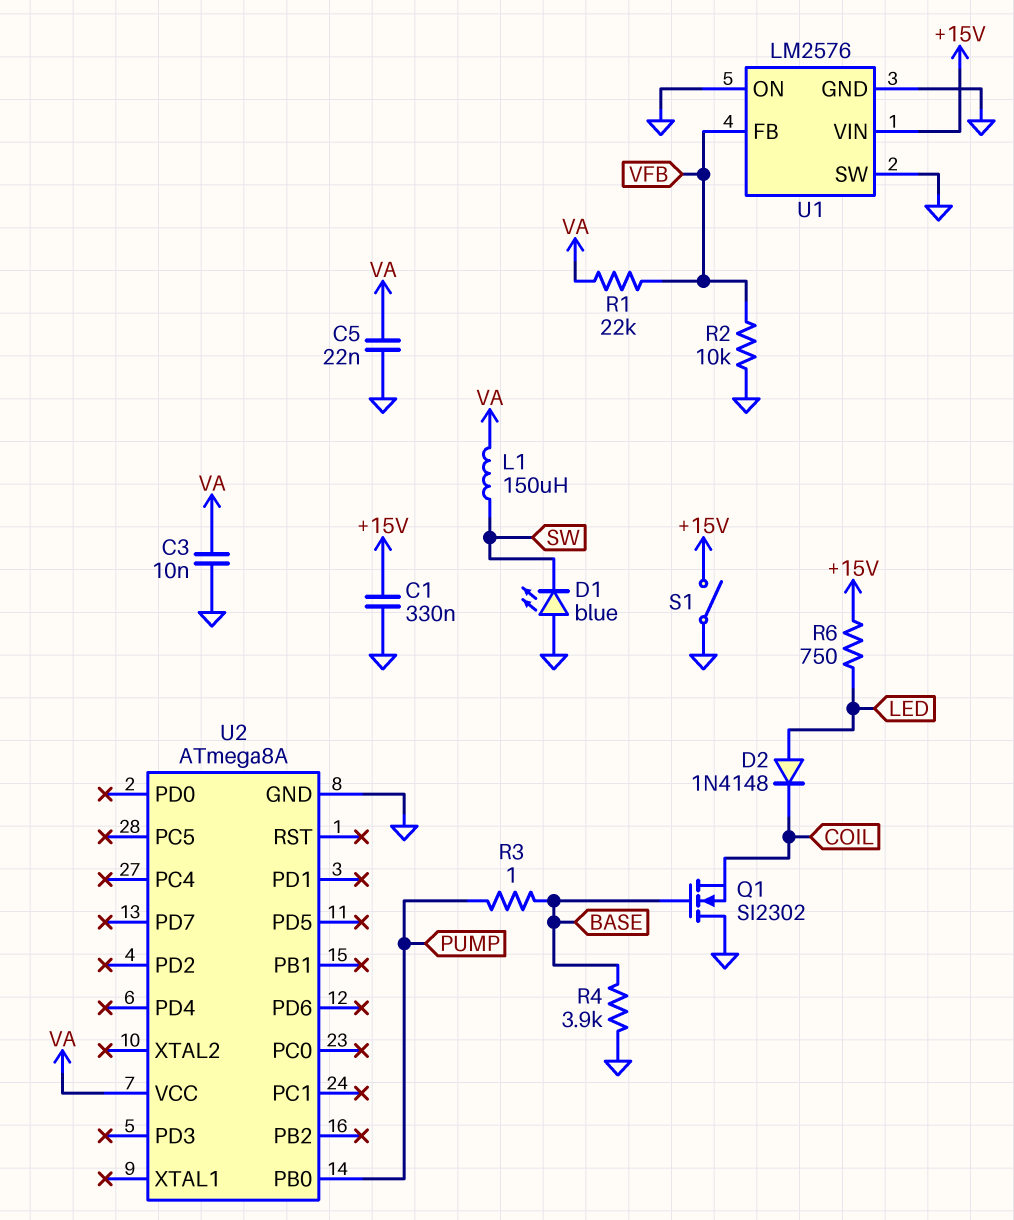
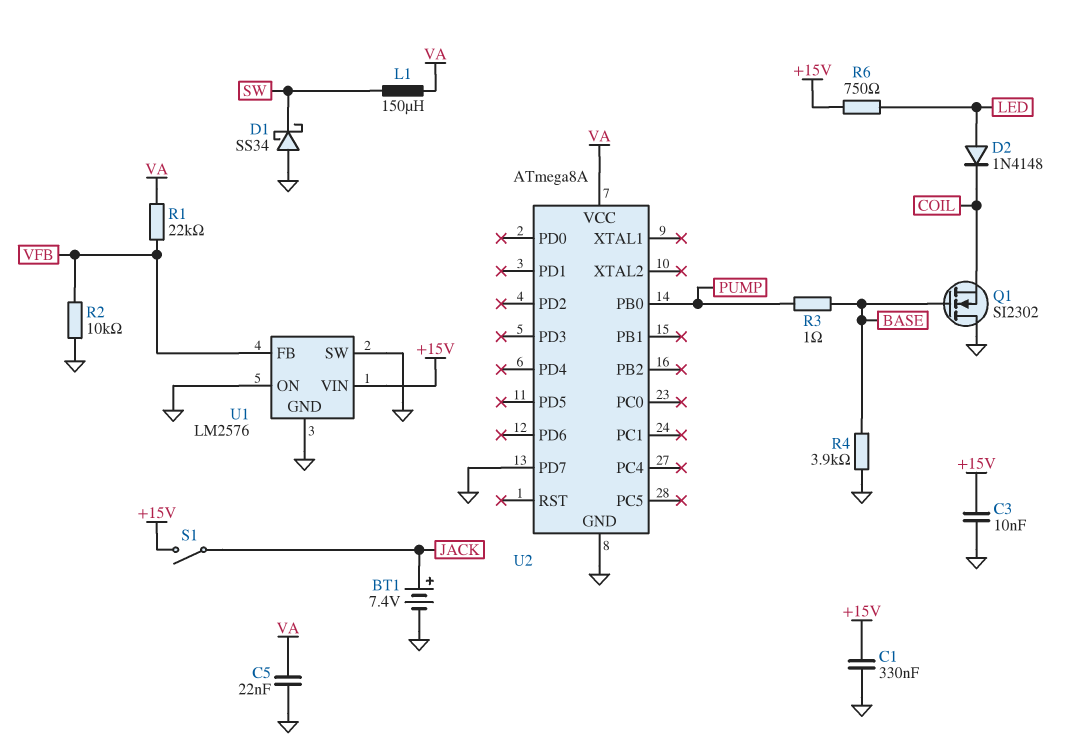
BT1: none -> 7.4V (plus JACK, minus GND)
C3: 10nF (GND, VA) -> 10nF (+15V, GND)
D1: LED blue (A GND, K SW) -> schottky SS34 (A GND, K SW)
S1: switch (+15V, GND) -> switch (+15V, JACK)
U2 pin PD7: none -> GND

